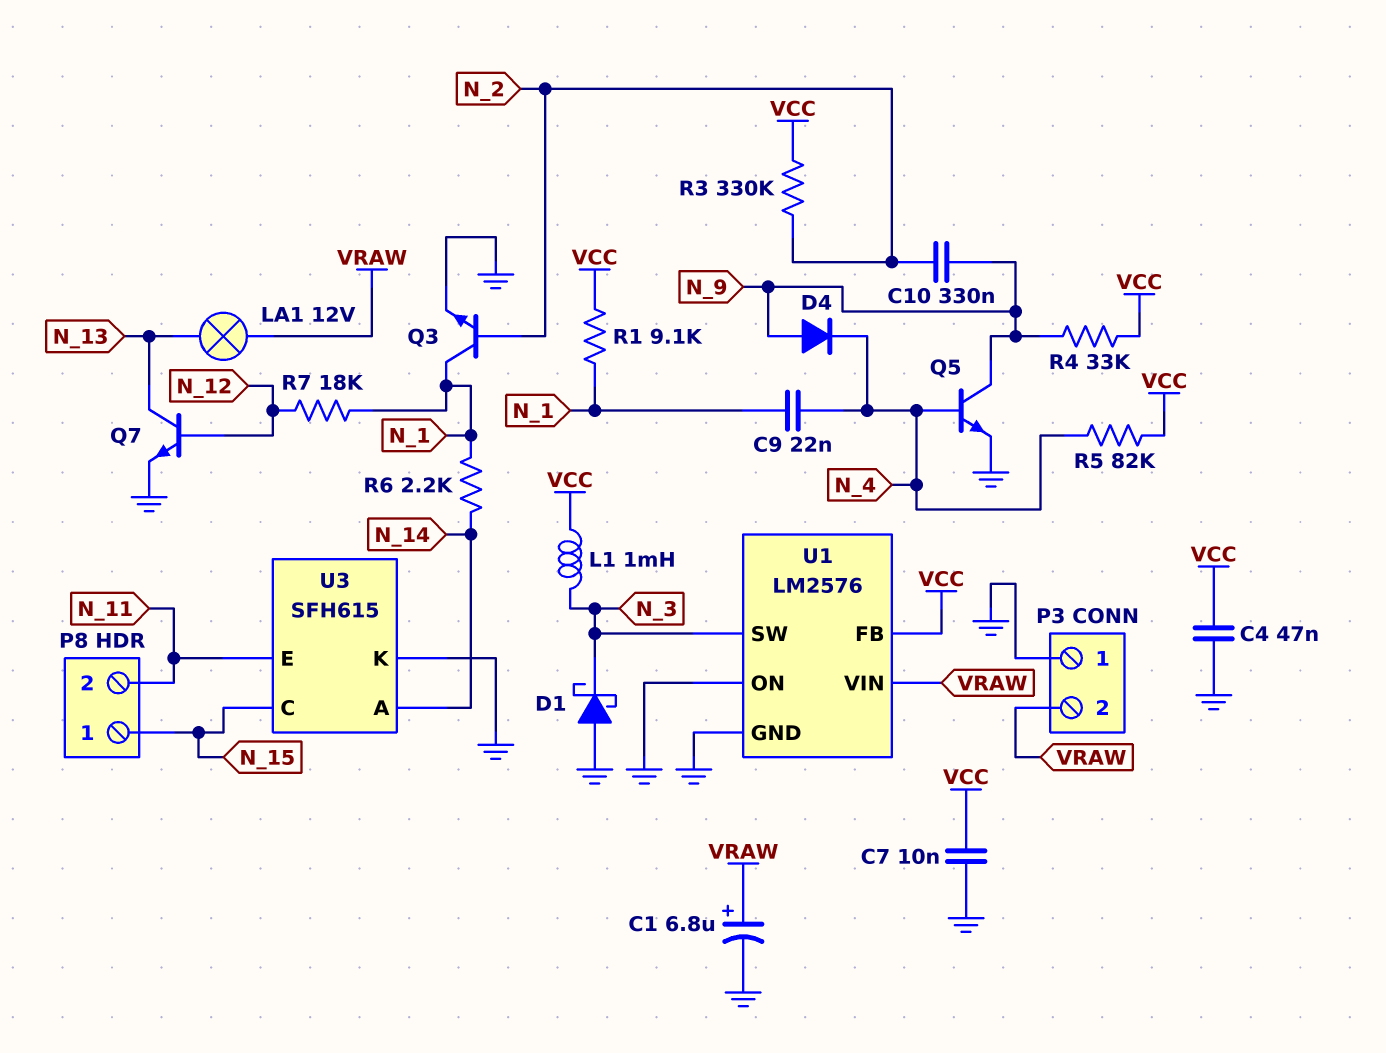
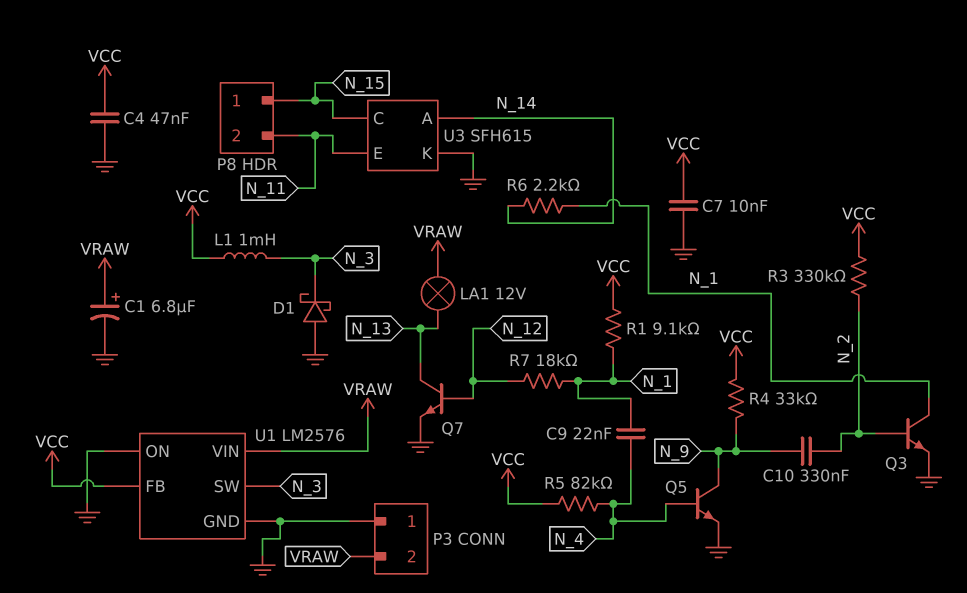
D4: diode (A N_9, K N_4) -> none

